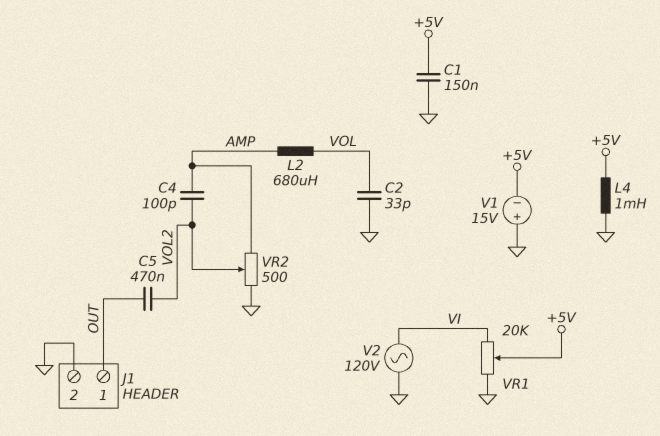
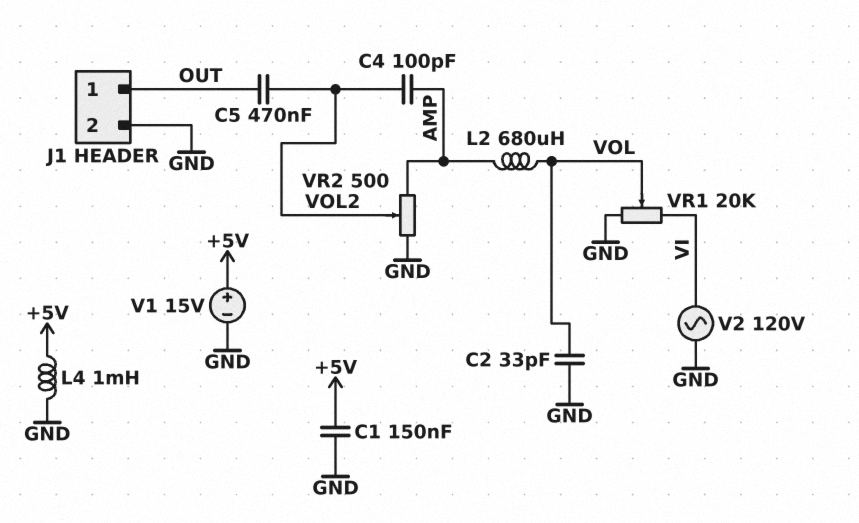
V1: 15V (plus GND, minus +5V) -> 15V (plus +5V, minus GND)
VR1: 20k (GND, VI, wiper +5V) -> 20k (GND, VI, wiper VOL)

